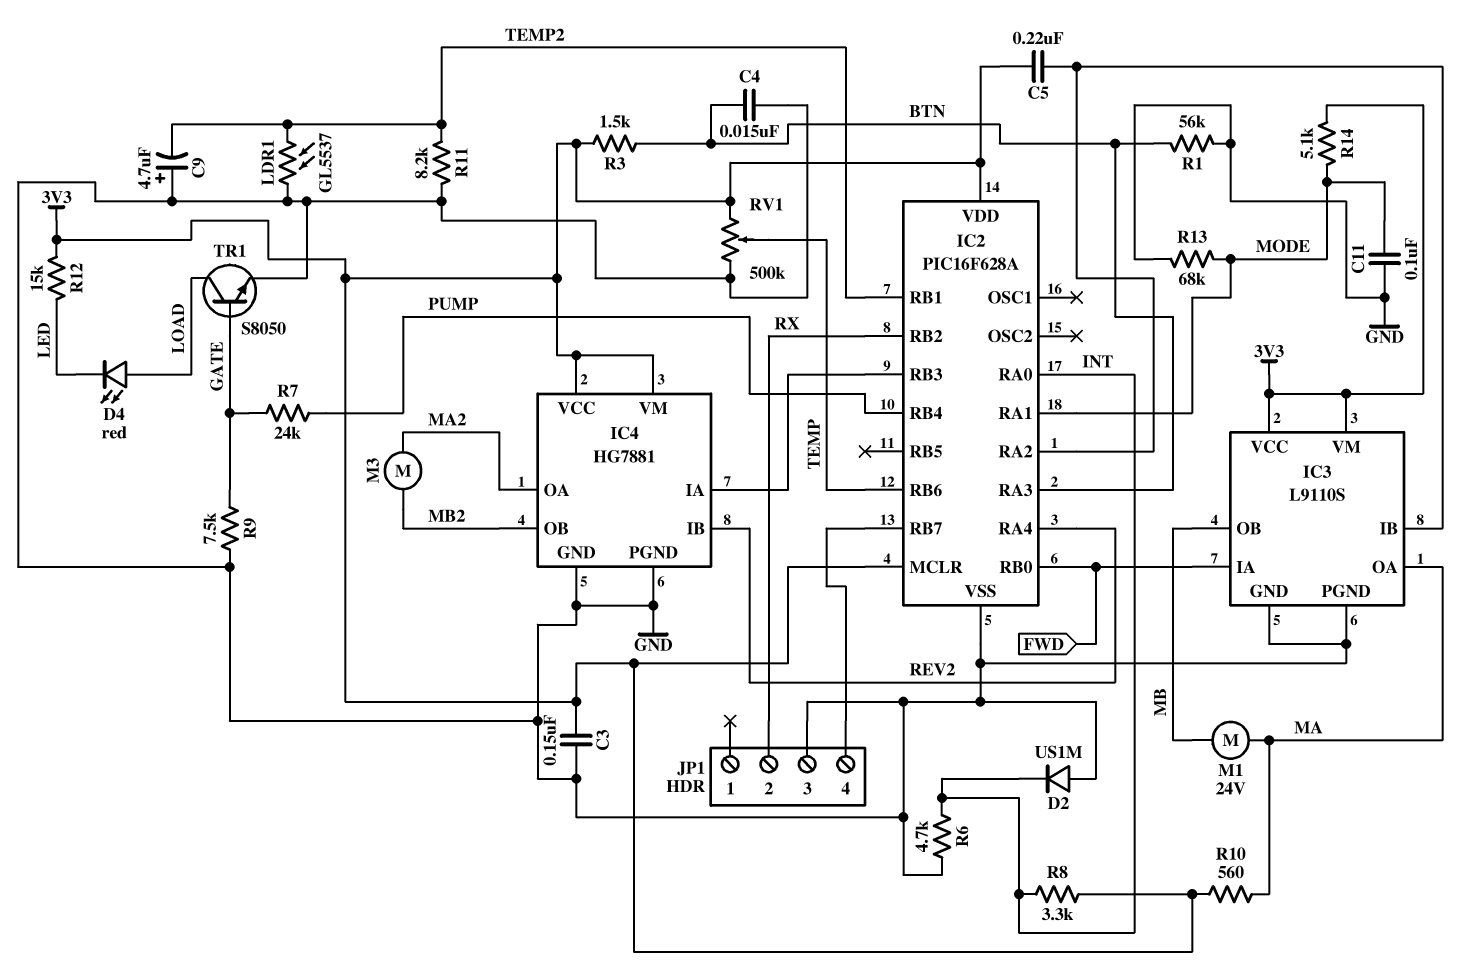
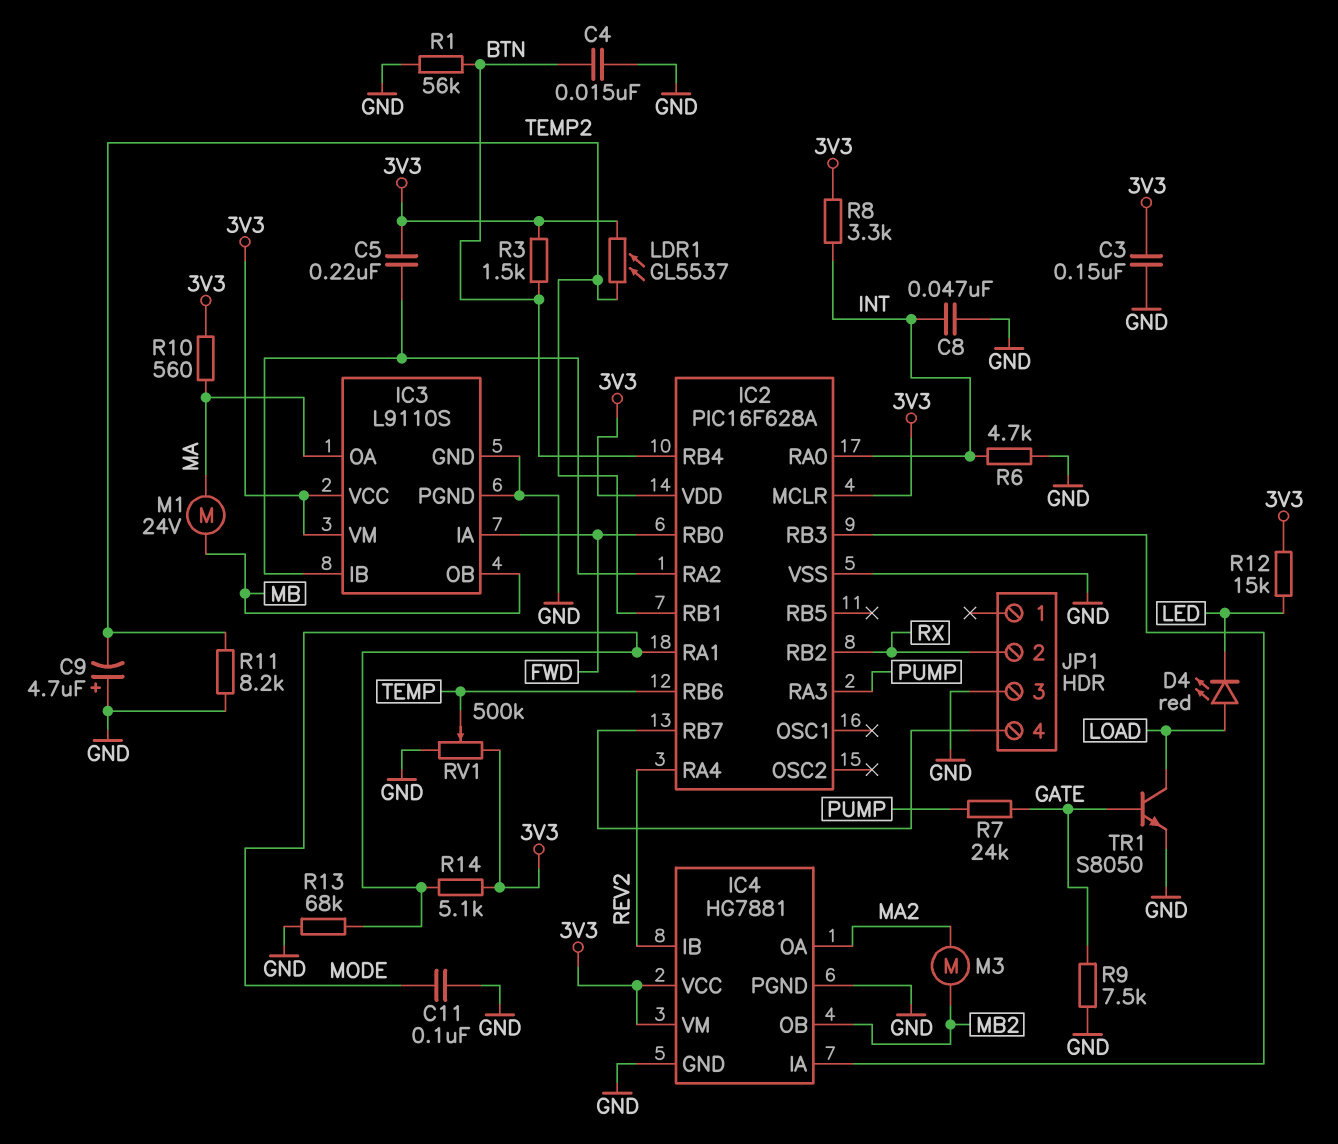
C8: none -> 47nF (GND, INT)
D2: diode US1M (A GND, K INT) -> none
IC2 pin RA3: BTN -> PUMP
IC2 pin RB4: PUMP -> BTN
LDR1: GL5537 (GND, TEMP2) -> GL5537 (3V3, TEMP2)

